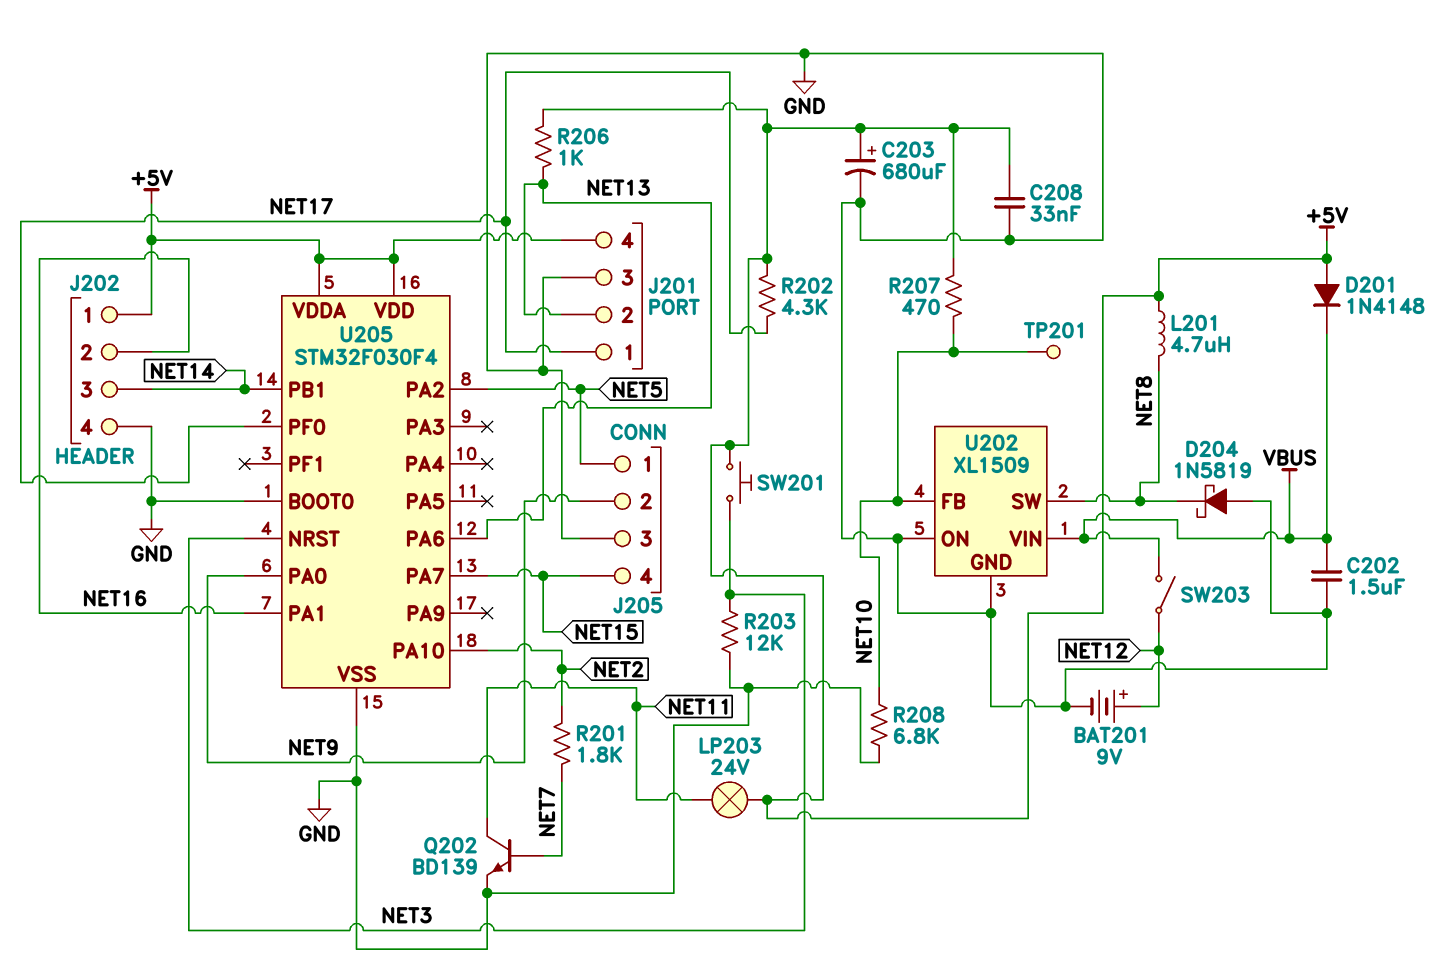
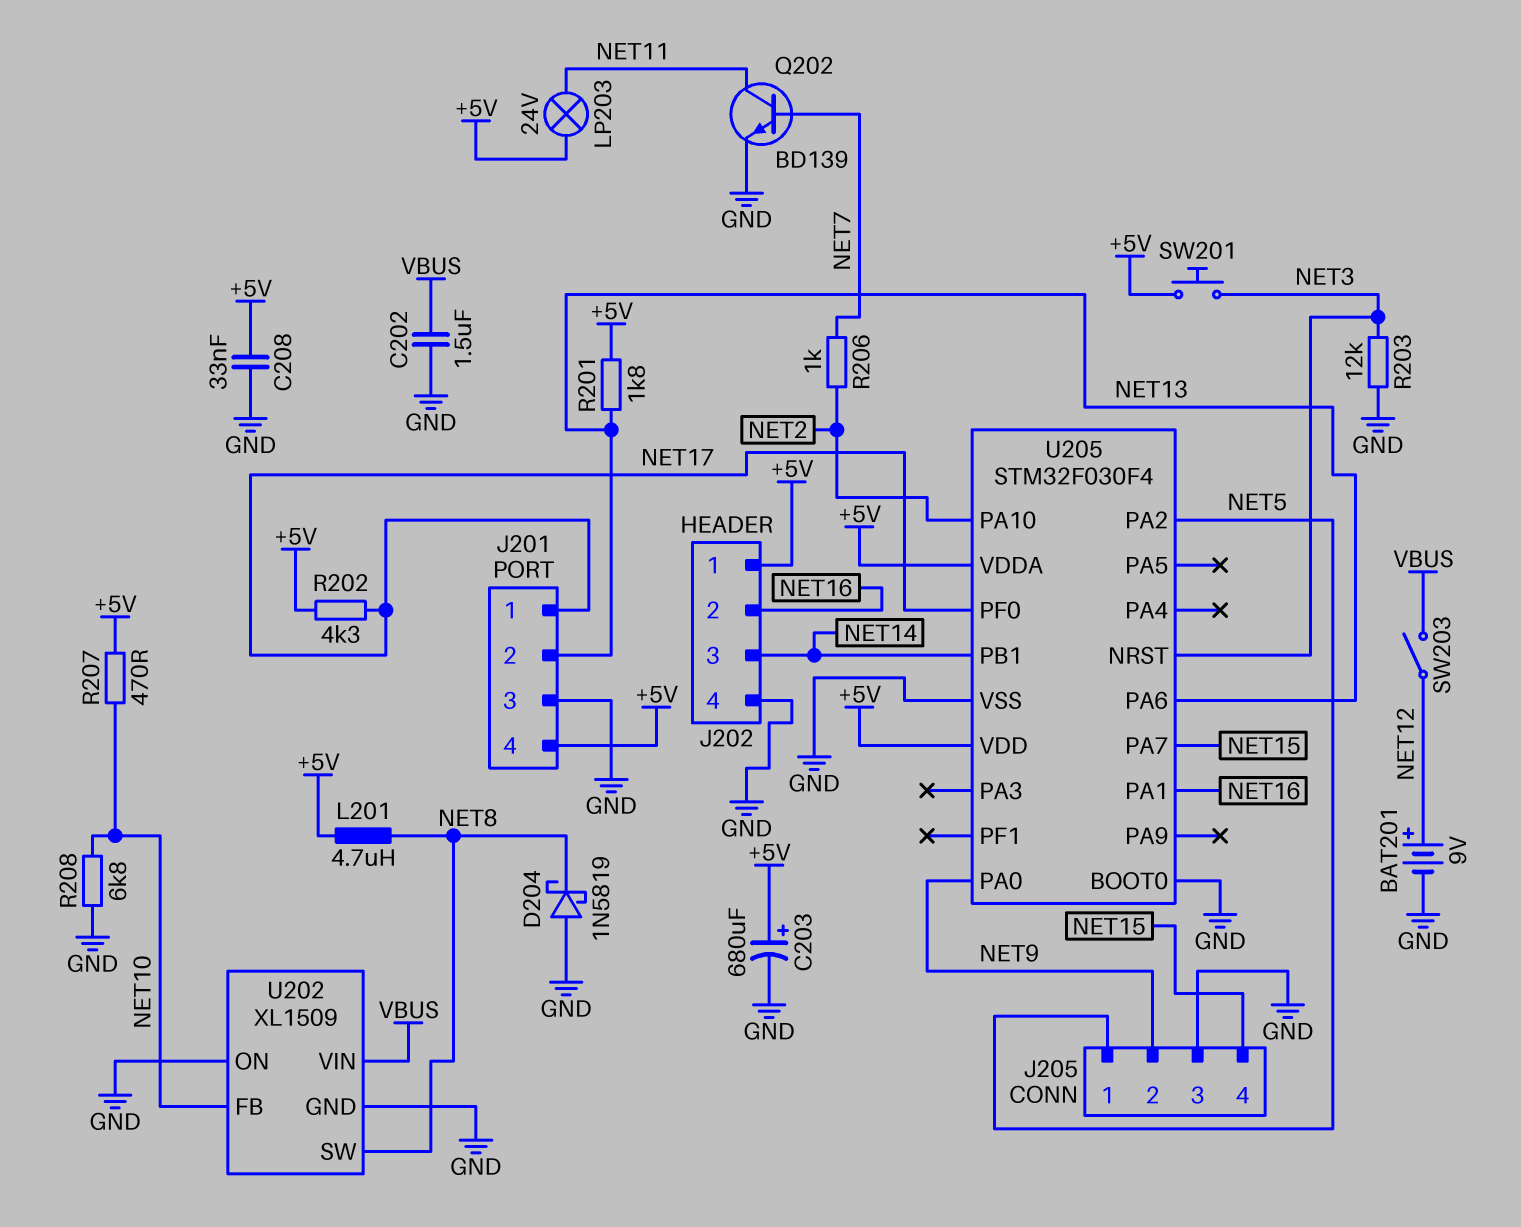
D201: diode 1N4148 (A +5V, K VBUS) -> none
R201: 1.8k (NET2, NET7) -> 1.8k (+5V, NET13)
R206: 1k (+5V, NET13) -> 1k (NET2, NET7)
TP201: test point (NET10) -> none

